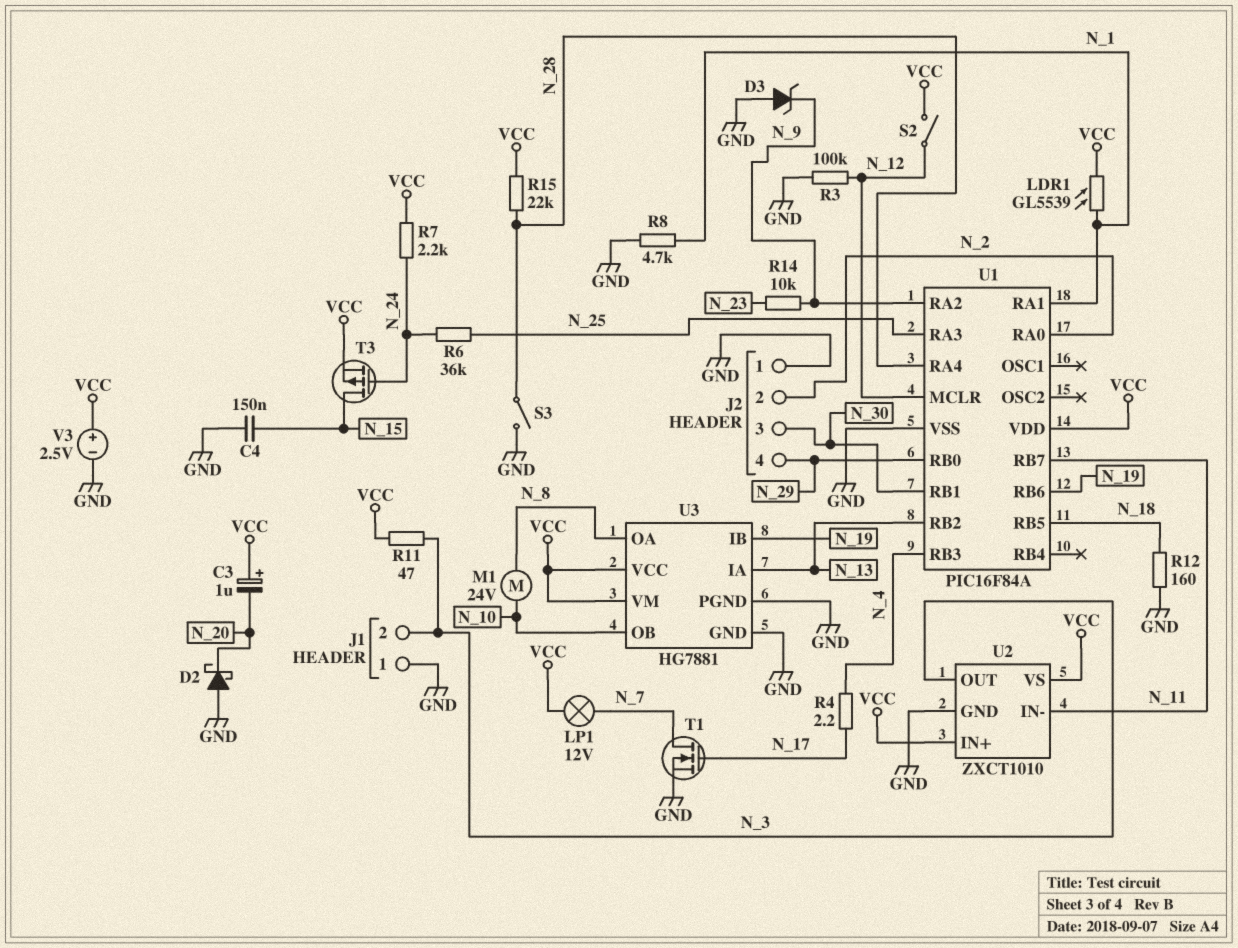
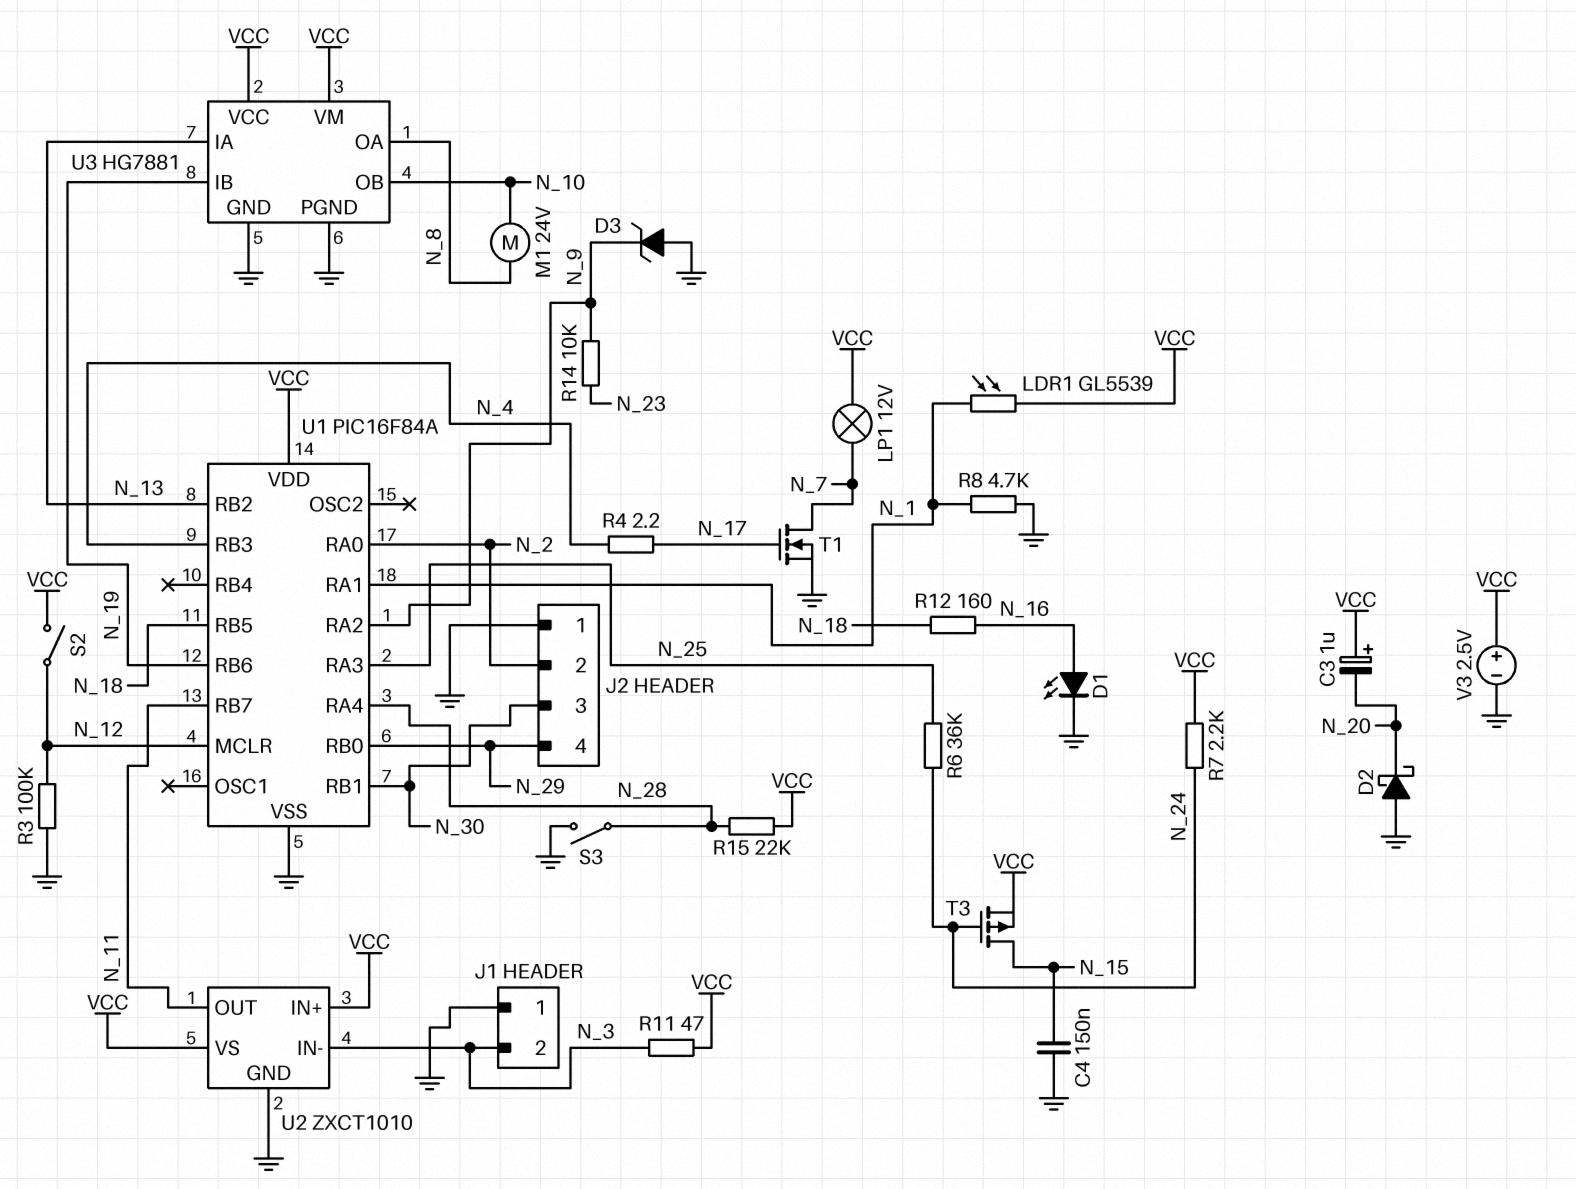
D1: none -> LED (A N_16, K GND)
R12: 160 (GND, N_18) -> 160 (N_16, N_18)
U2 pin IN-: N_11 -> N_3
U2 pin OUT: N_3 -> N_11

